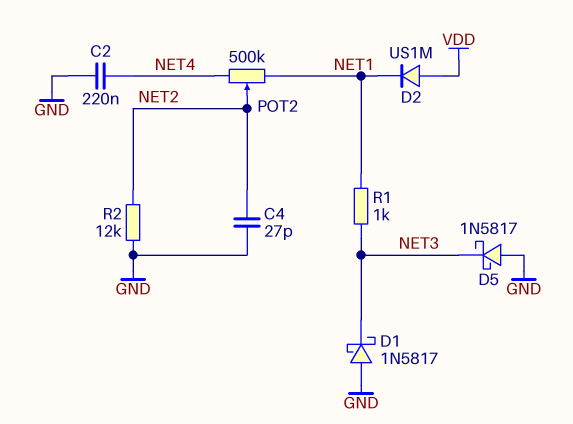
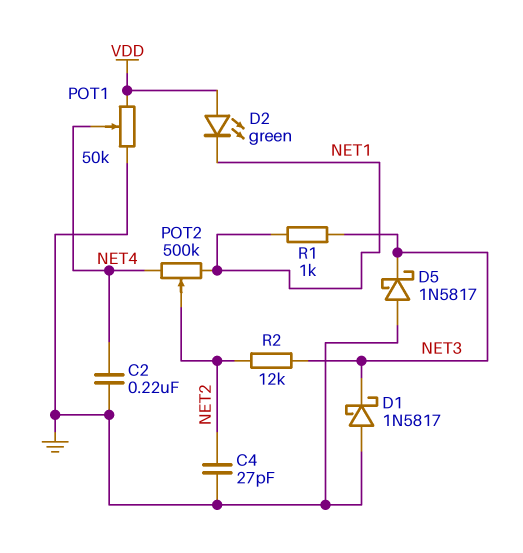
D2: diode US1M (A VDD, K NET1) -> LED green (A VDD, K NET1)
POT1: none -> 50k (GND, VDD, wiper NET4)
R2: 12k (GND, NET2) -> 12k (NET2, NET3)

